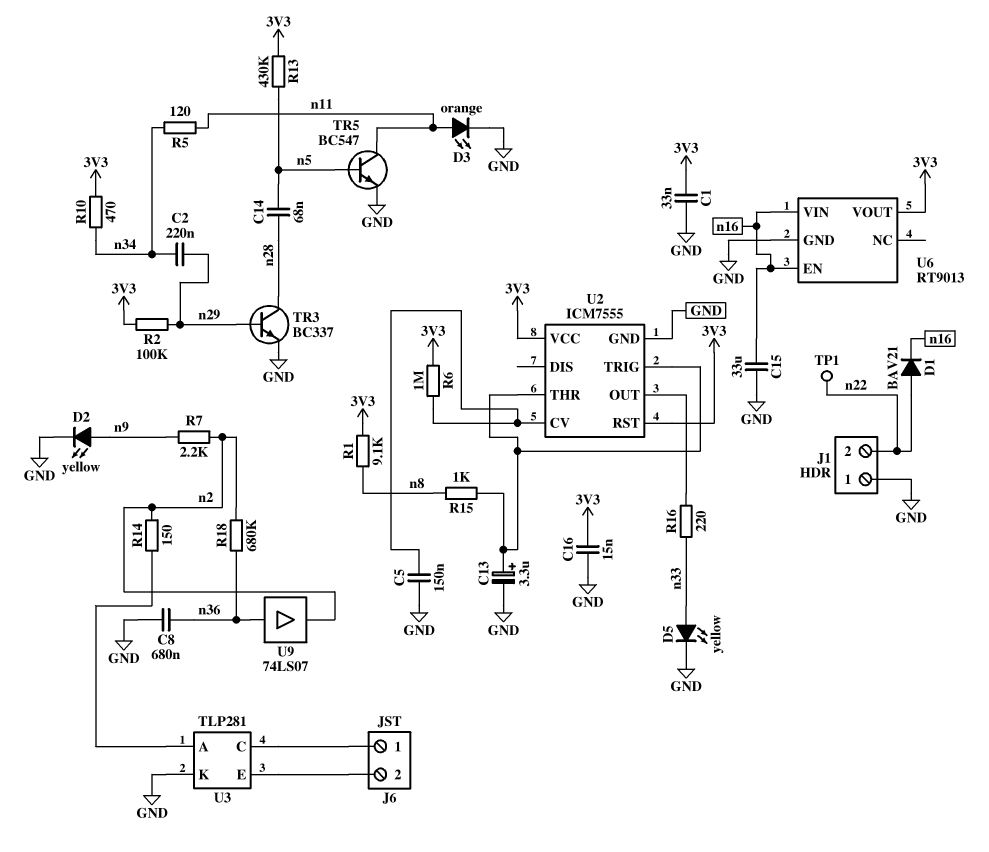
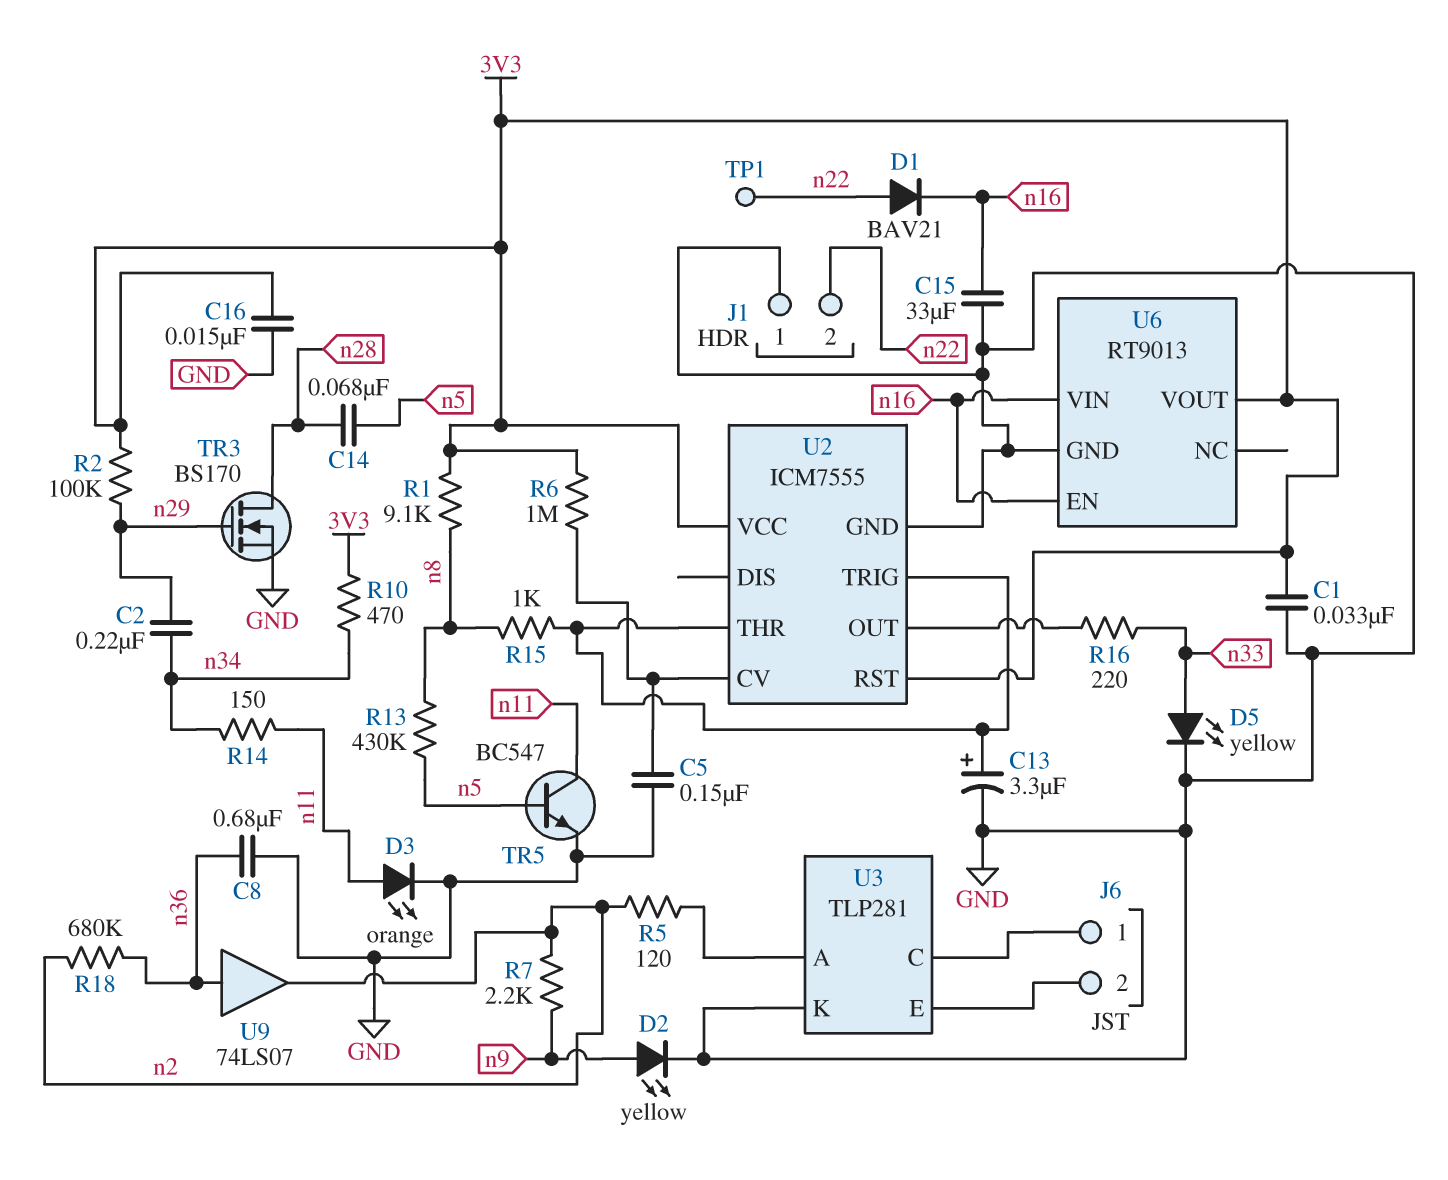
R5: 120 (n11, n34) -> 120 (U3/A, n2)
R13: 430k (3V3, n5) -> 430k (n5, n8)
R14: 150 (U3/A, n2) -> 150 (n11, n34)
TR3: NPN BC337 (B n29, C n28, E GND) -> NMOS BS170 (G n29, D n28, S GND)

